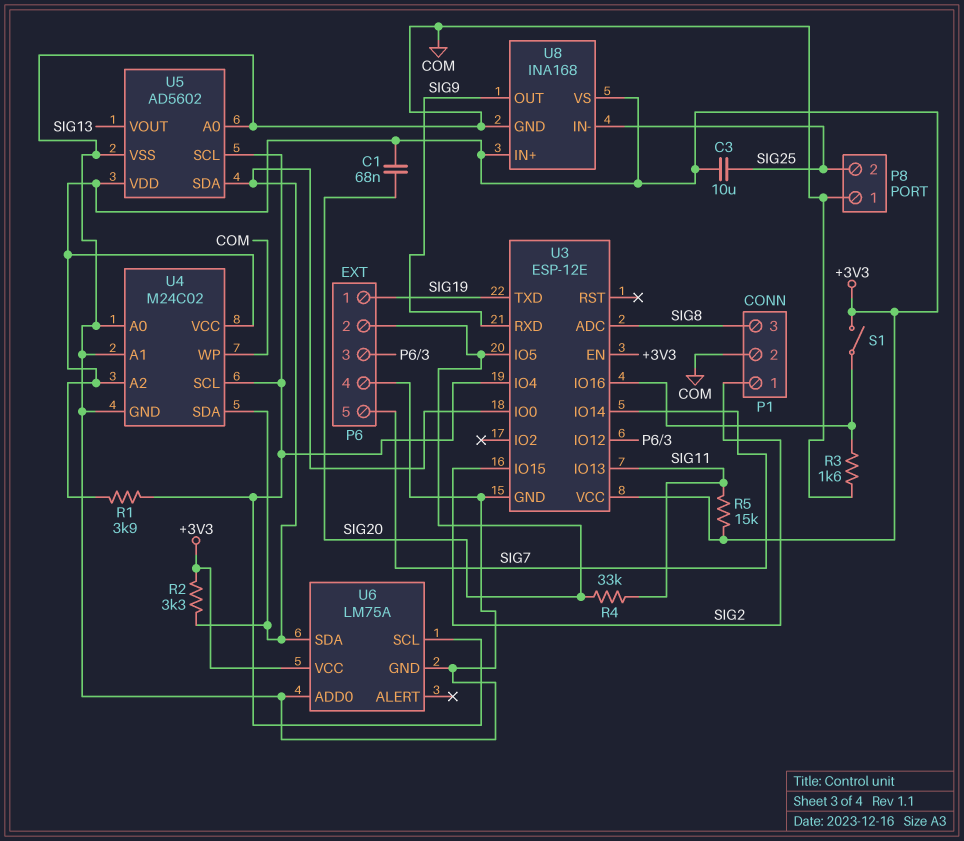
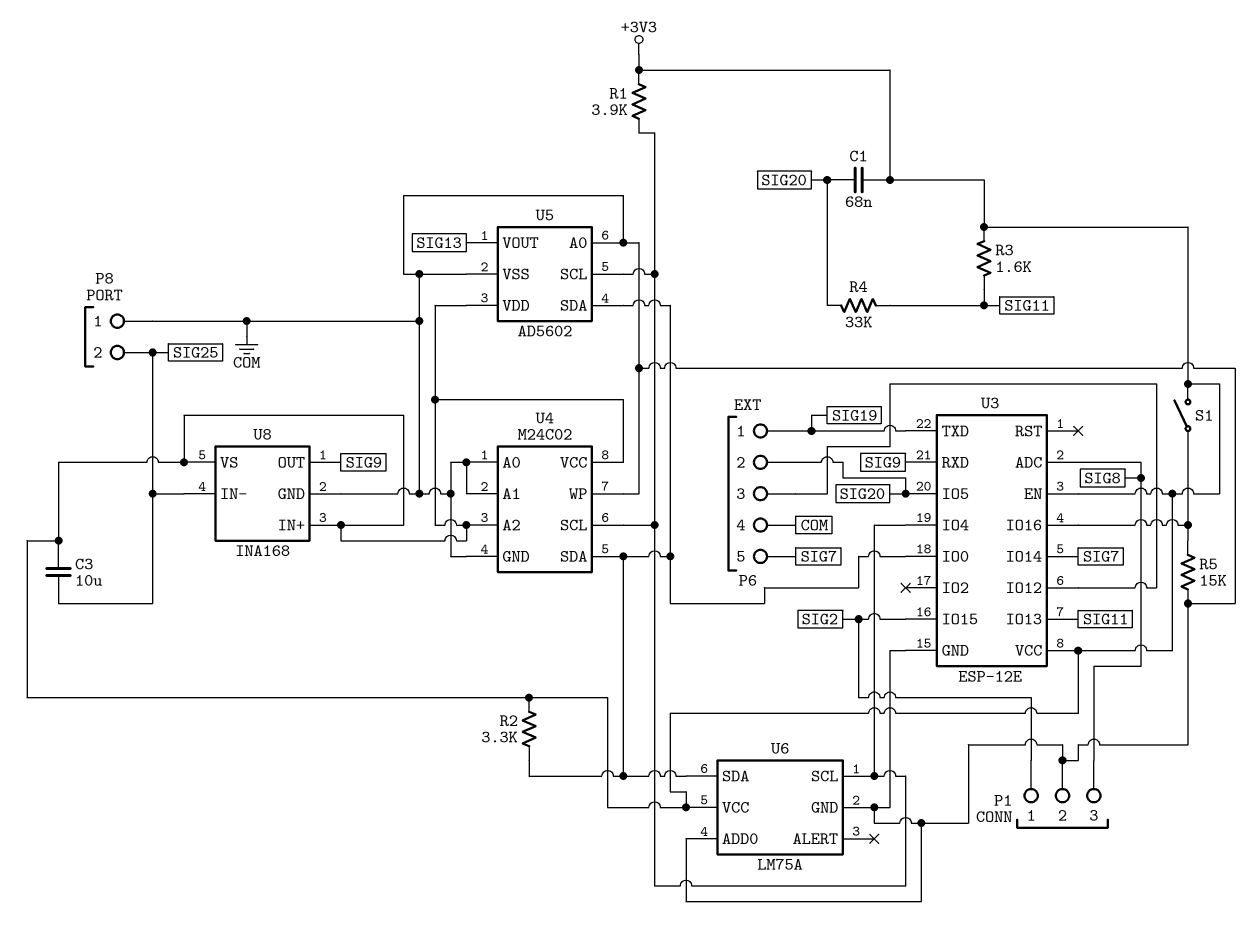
R3: 1.6k (COM, U3/IO16) -> 1.6k (+3V3, SIG11)
R5: 15k (+3V3, SIG11) -> 15k (COM, U3/IO16)

